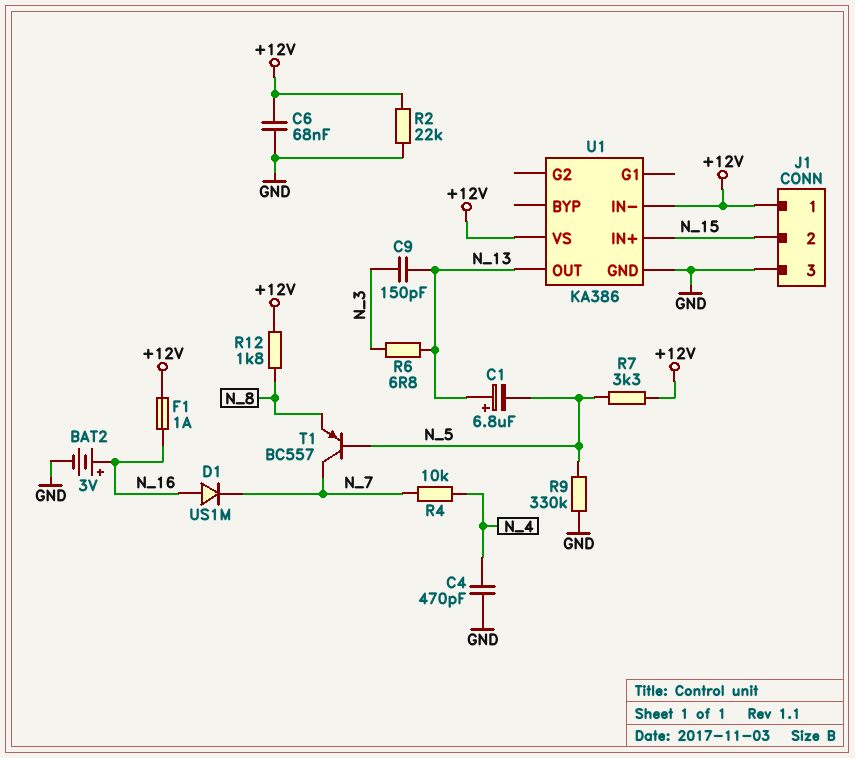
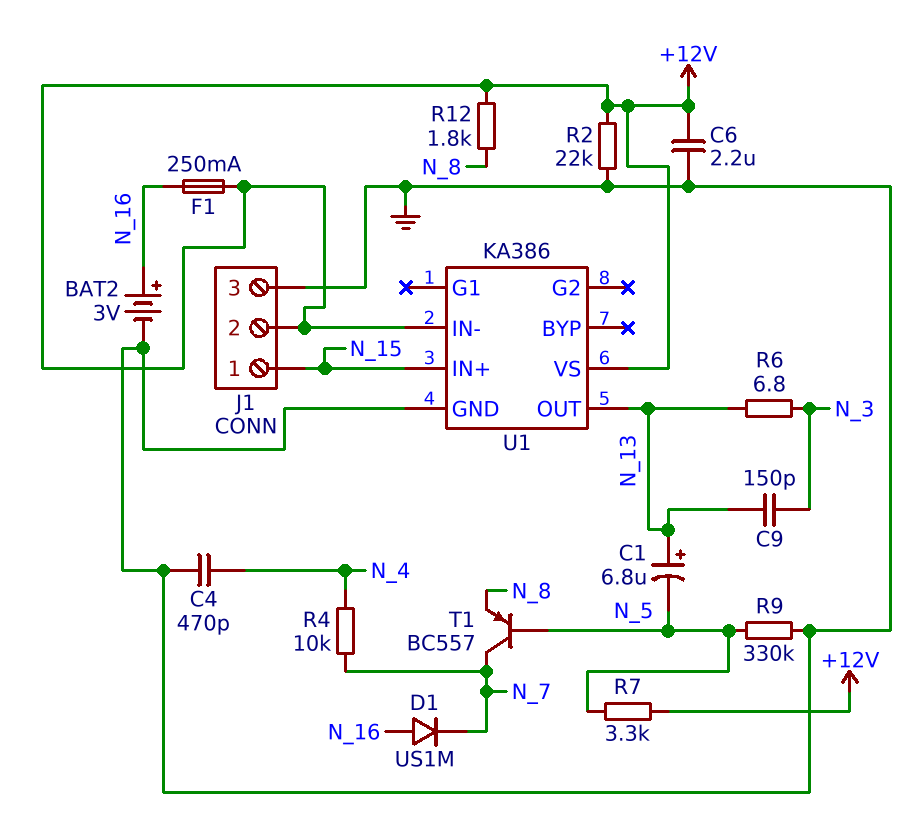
C6: 68nF (+12V, GND) -> 2.2uF (+12V, GND)
F1: 1A (+12V, N_16) -> 250mA (+12V, N_16)
J1 pin 1: +12V -> N_15
J1 pin 2: N_15 -> +12V

